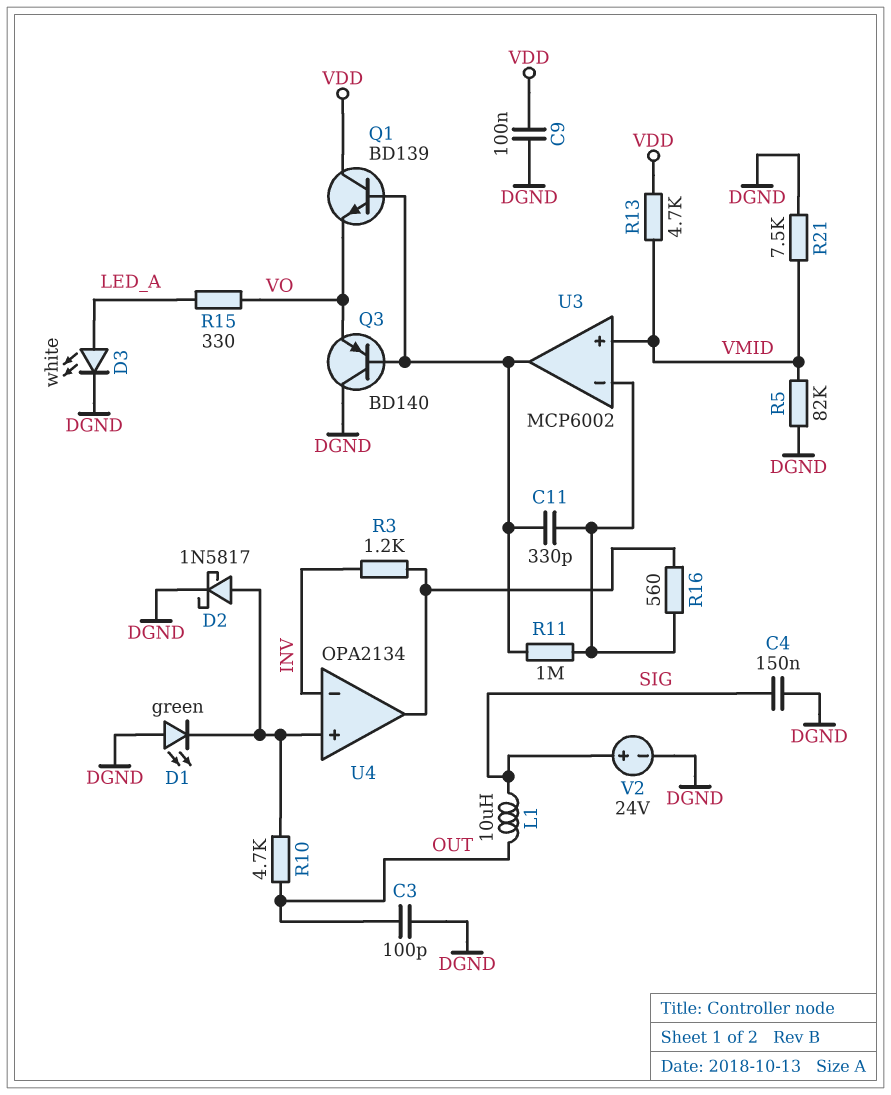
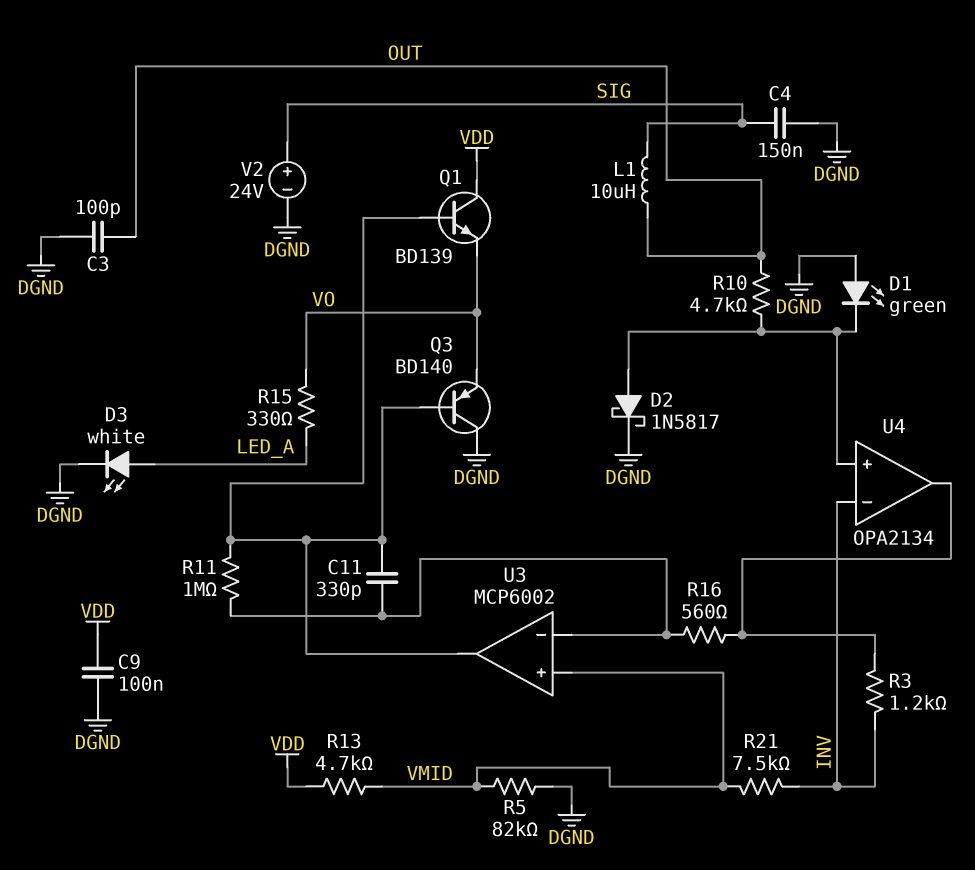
R21: 7.5k (DGND, VMID) -> 7.5k (INV, VMID)

